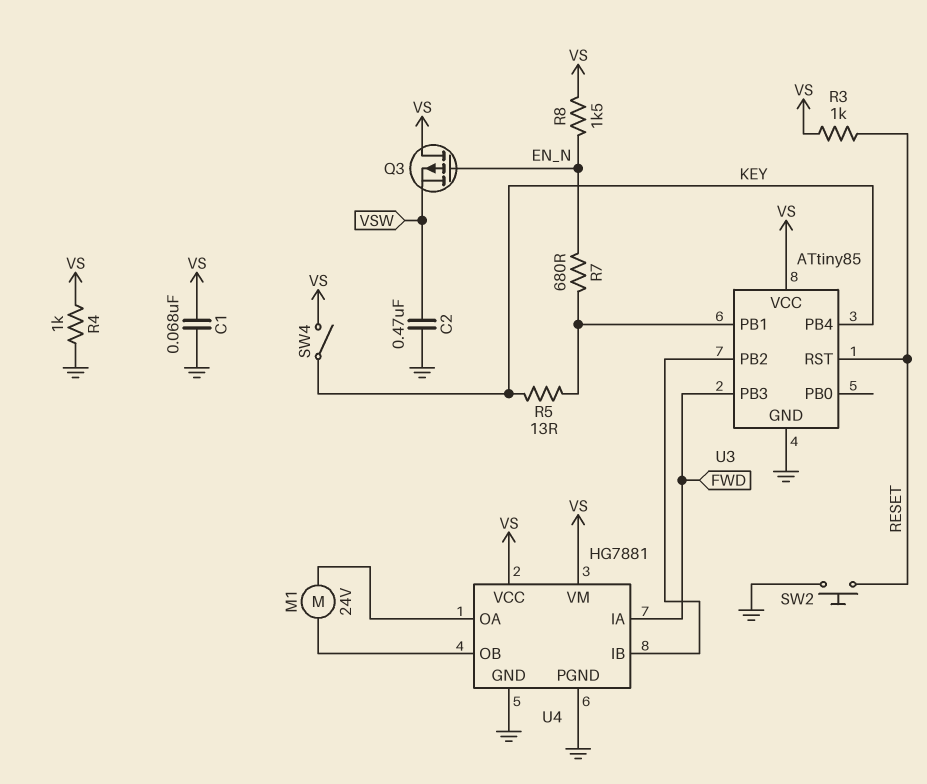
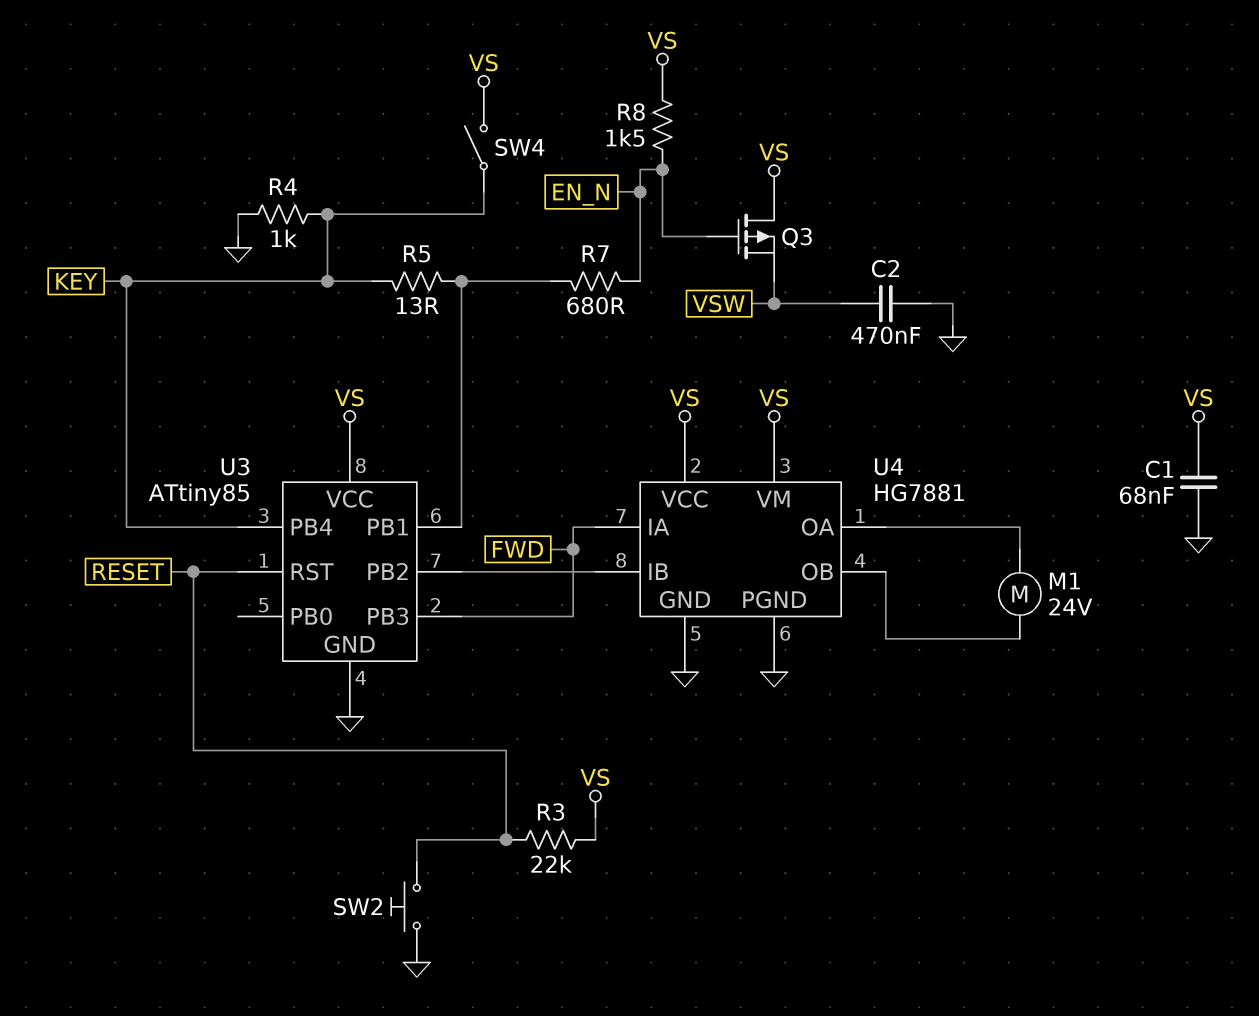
R3: 1k (RESET, VS) -> 22k (RESET, VS)
R4: 1k (GND, VS) -> 1k (GND, KEY)

